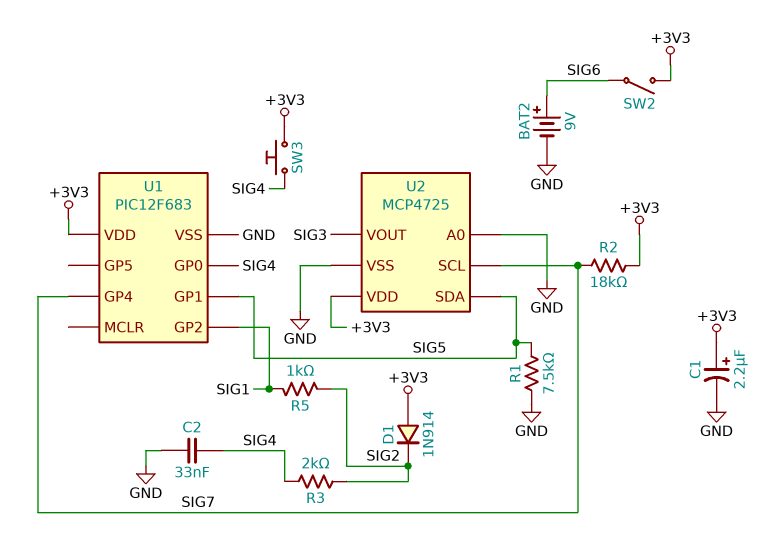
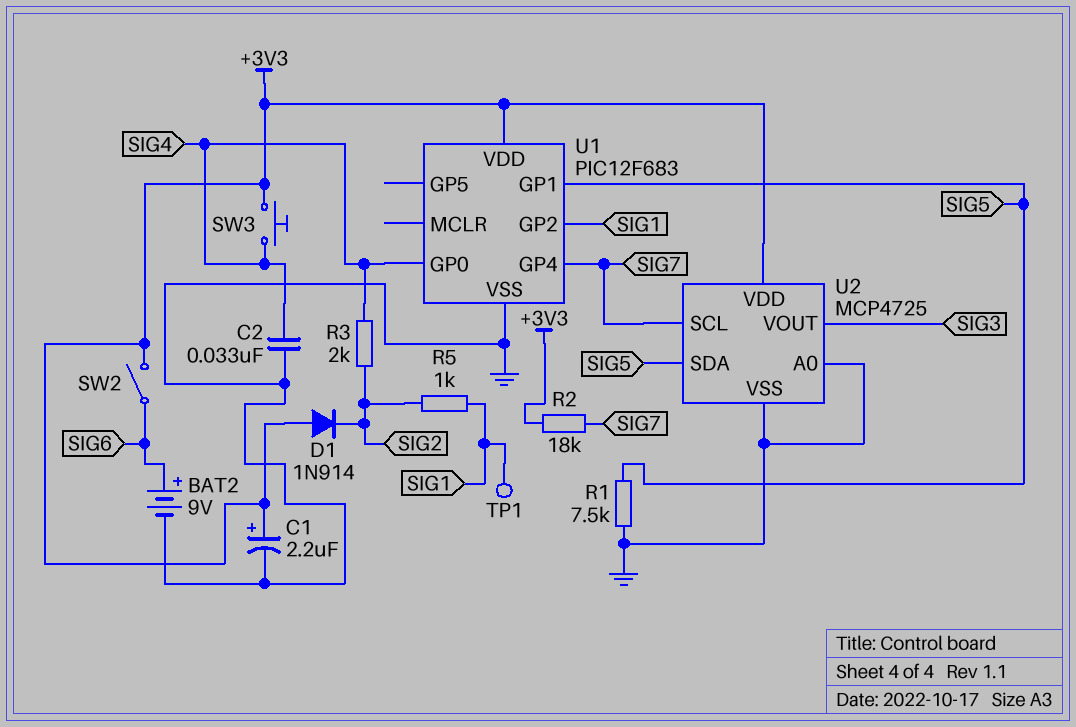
TP1: none -> test point (SIG1)

